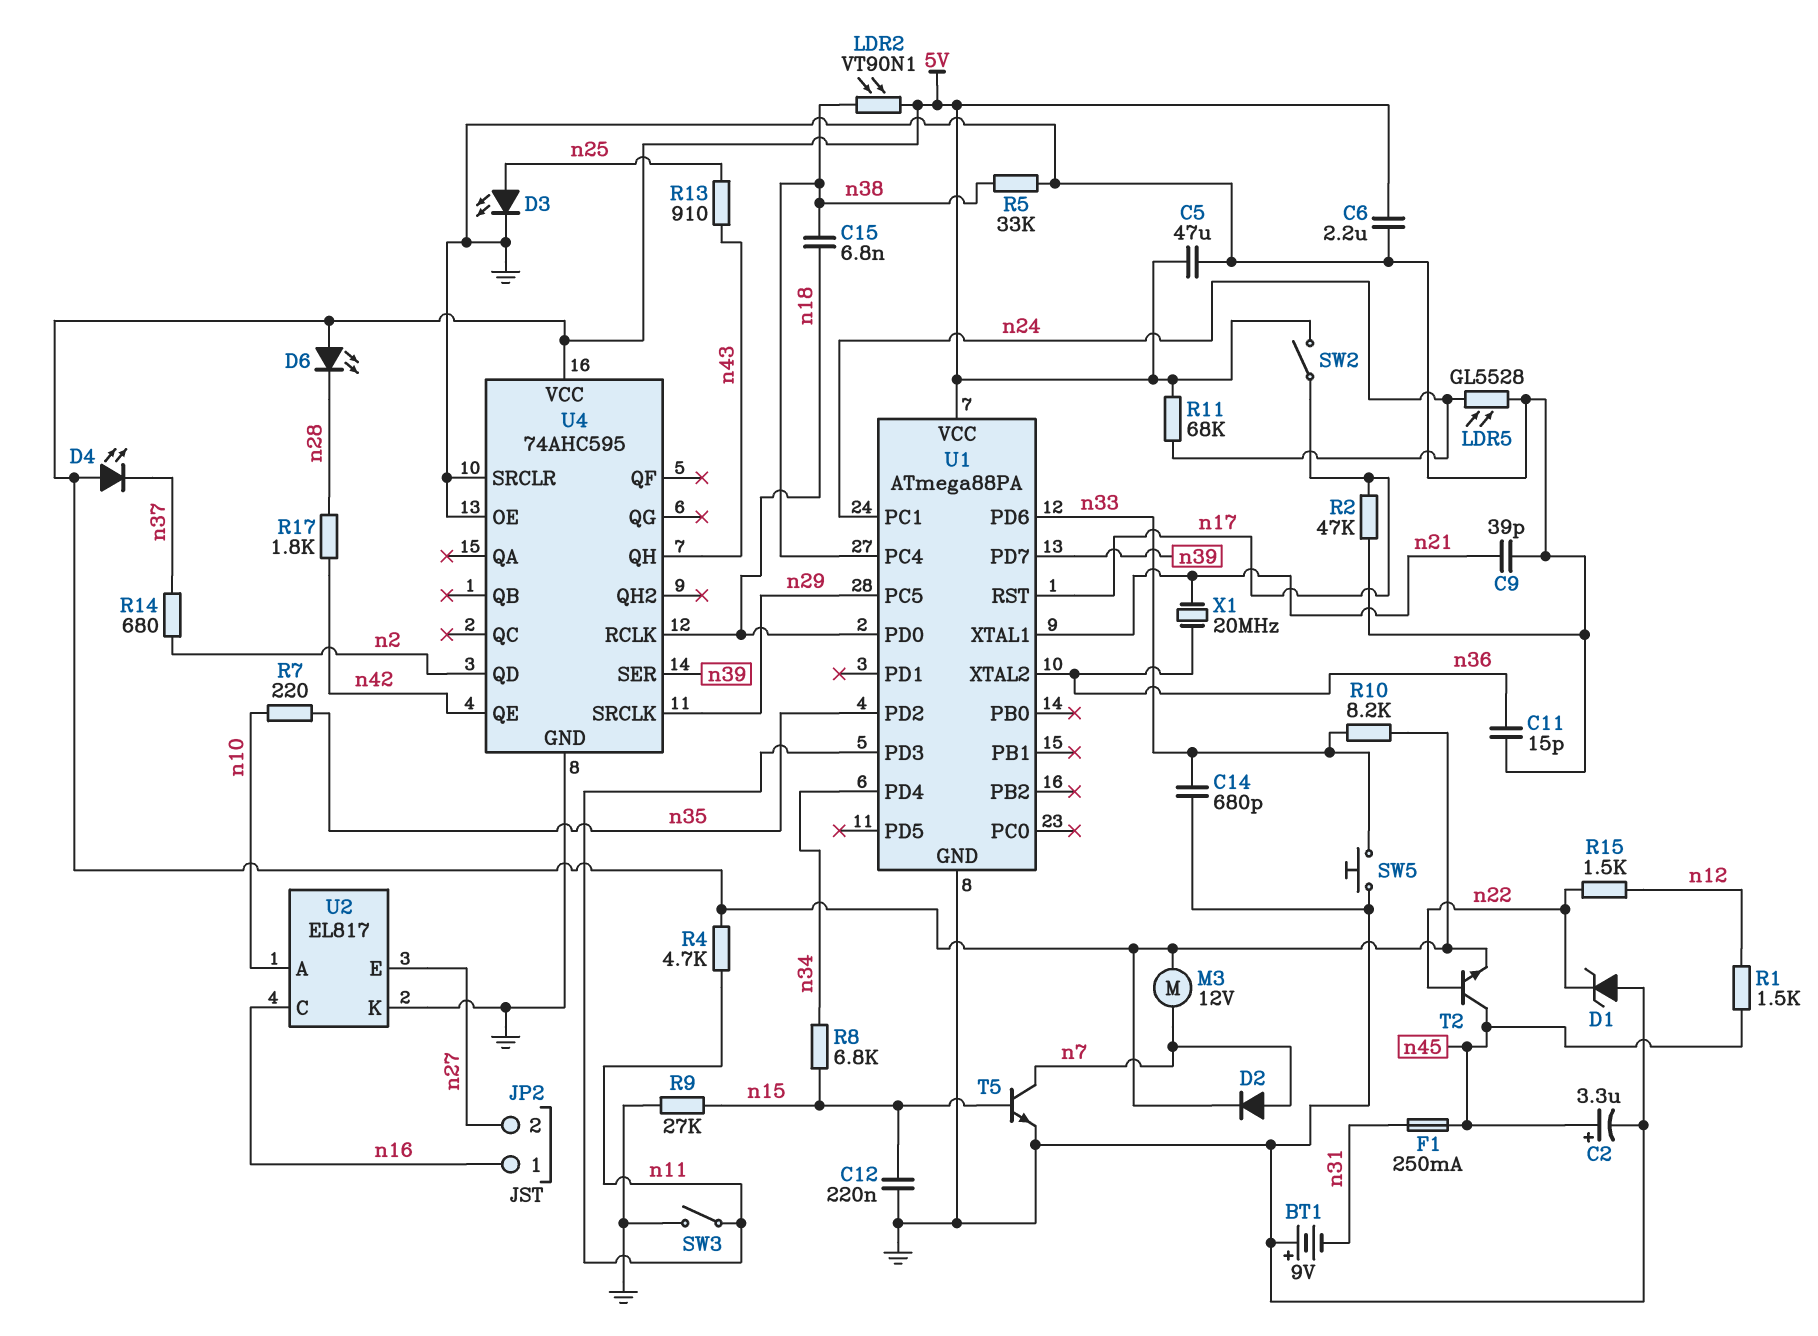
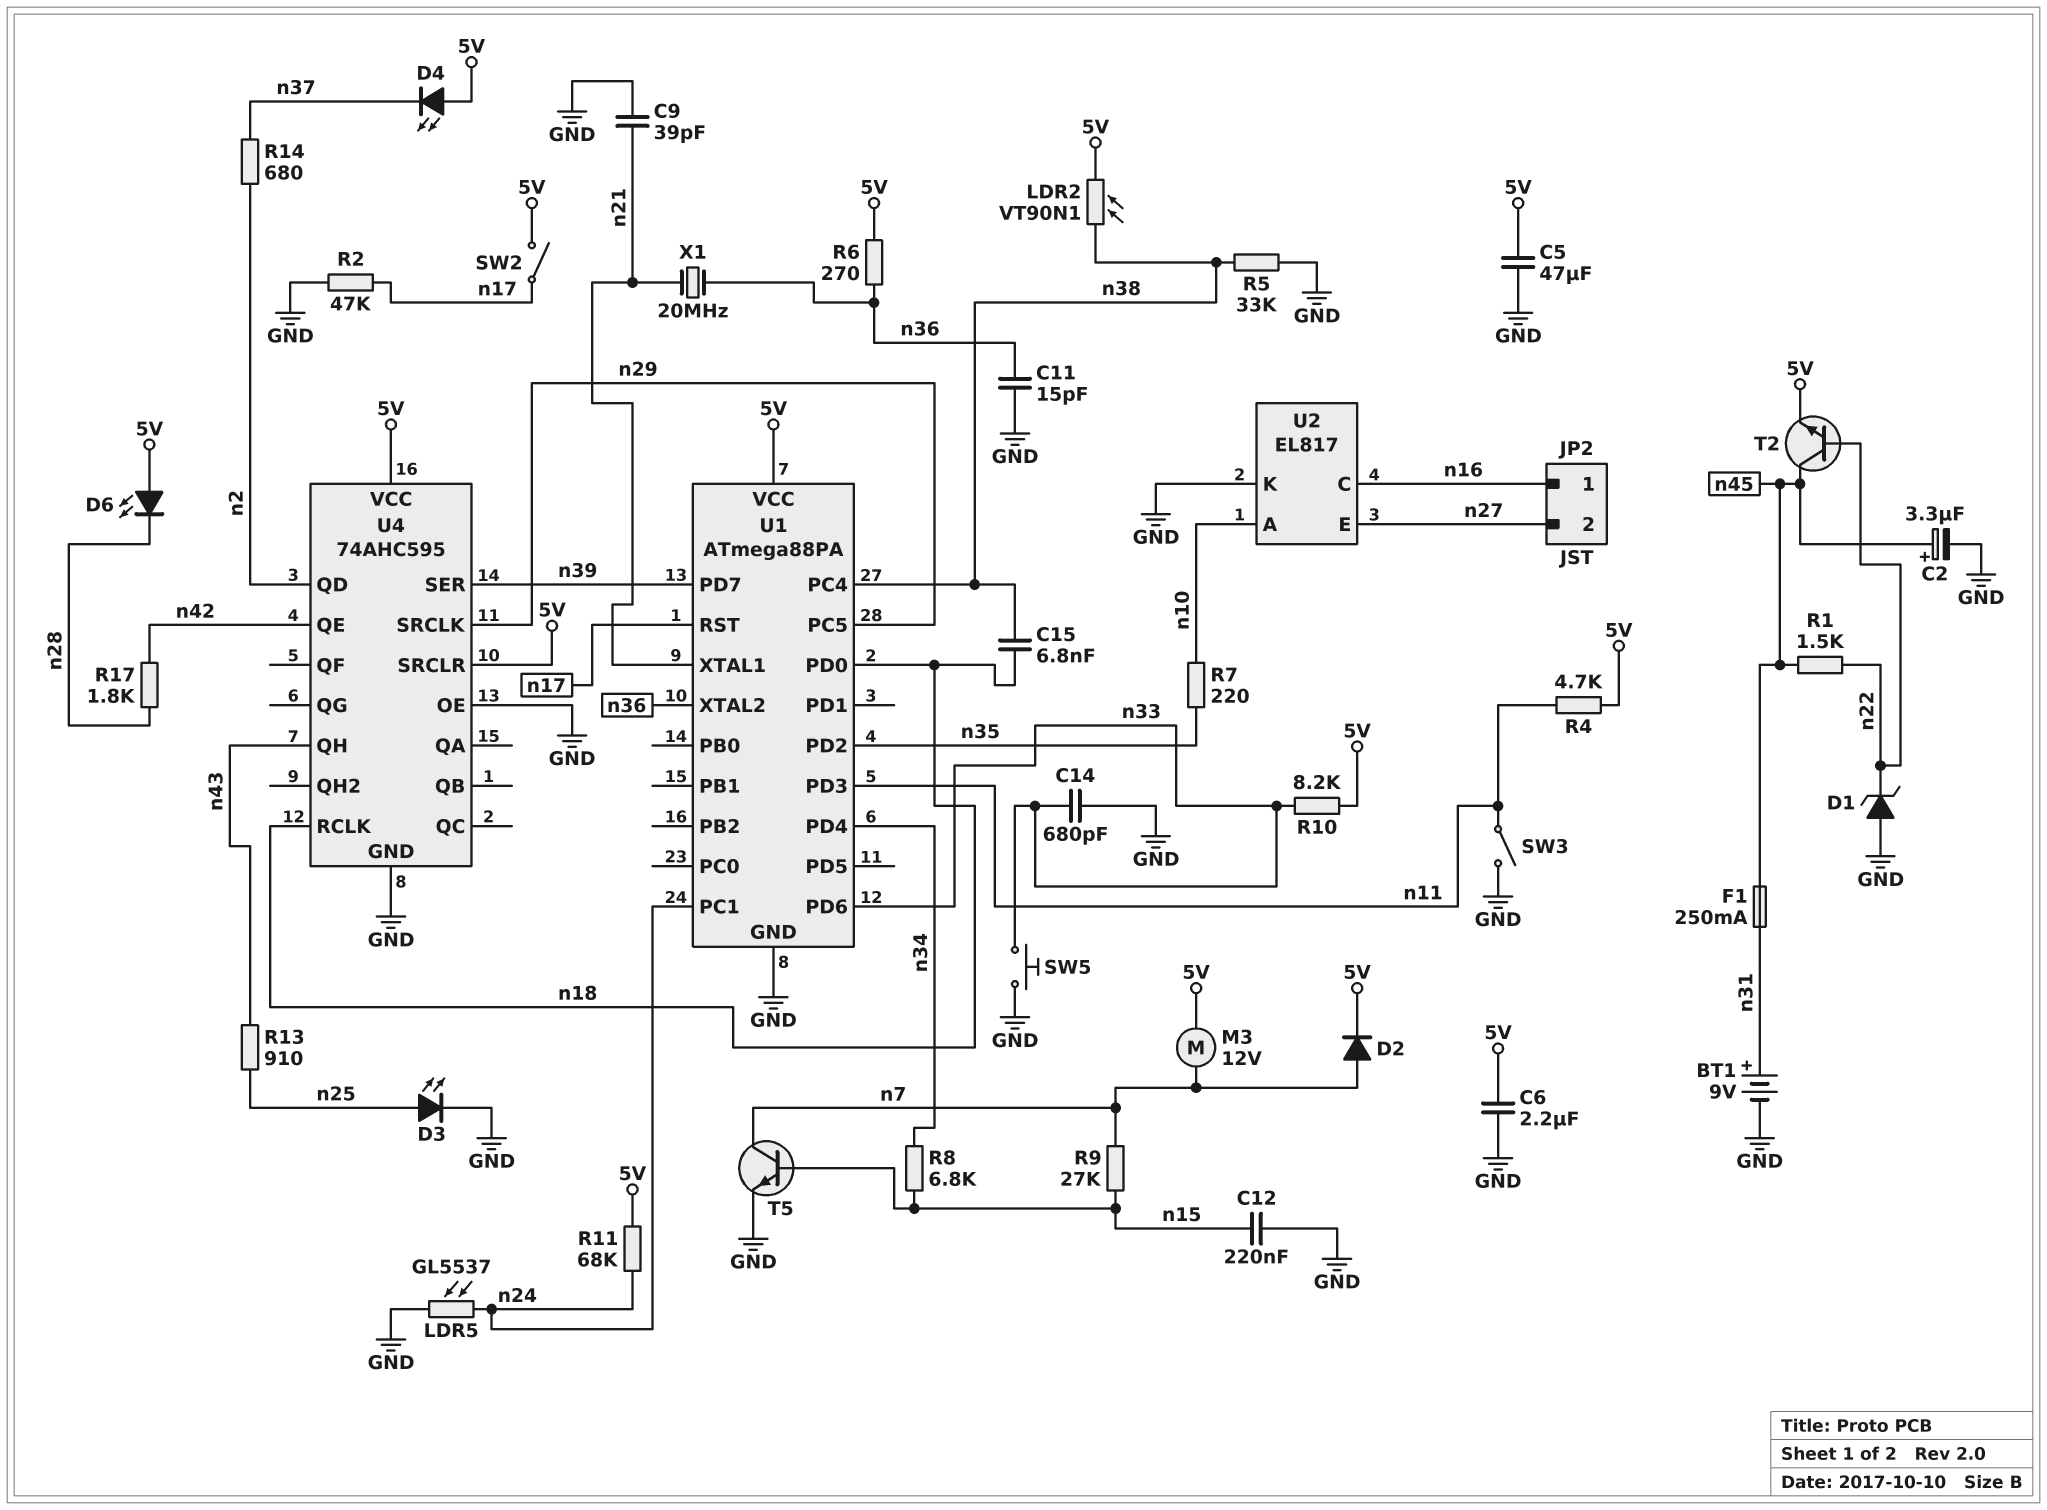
BT1: 9V (plus GND, minus n31) -> 9V (plus n31, minus GND)
LDR5: GL5528 (GND, n24) -> GL5537 (GND, n24)
R1: 1.5k (n12, n45) -> 1.5k (n22, n45)
R6: none -> 270 (5V, n36)
R9: 27k (GND, n15) -> 27k (n7, n15)
R15: 1.5k (n12, n22) -> none
U4 pin SRCLR: GND -> 5V

